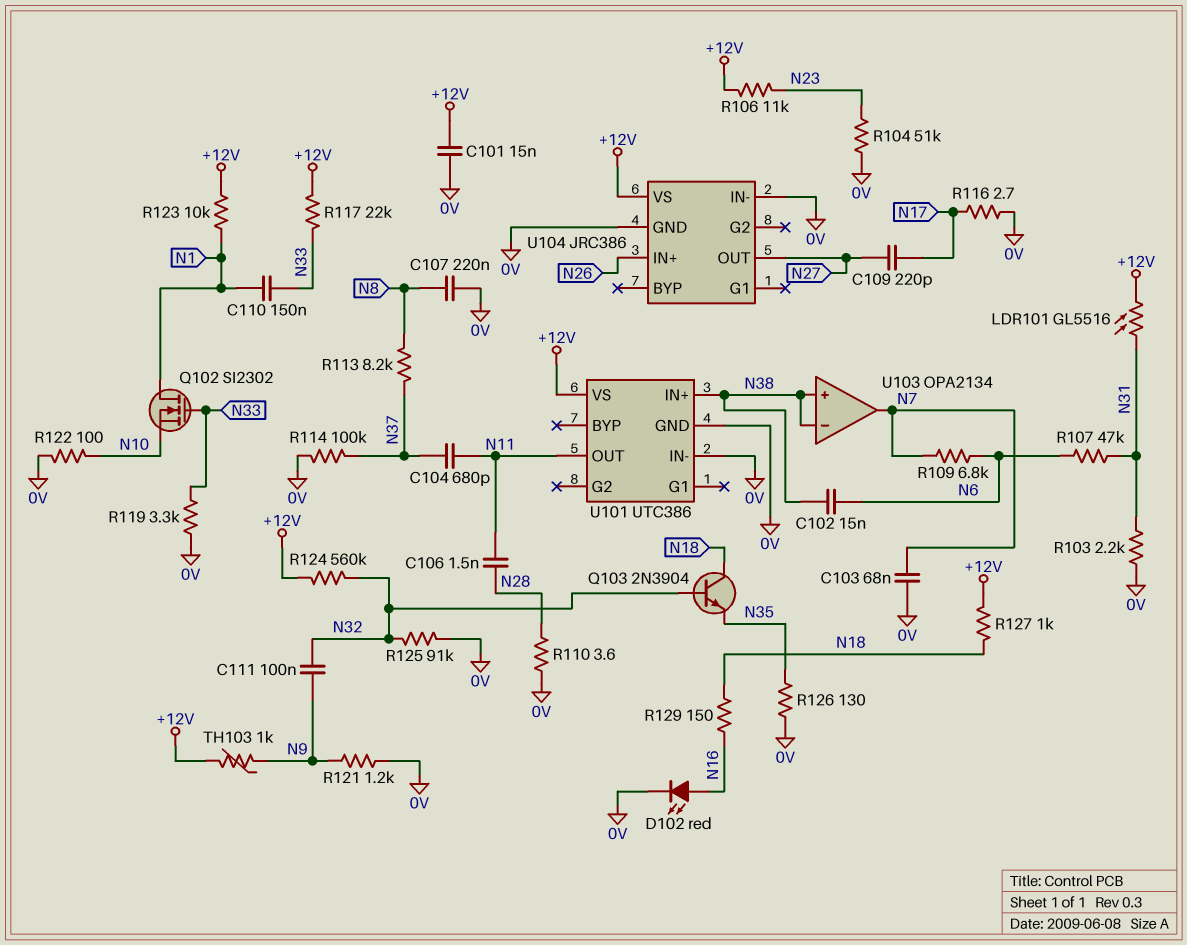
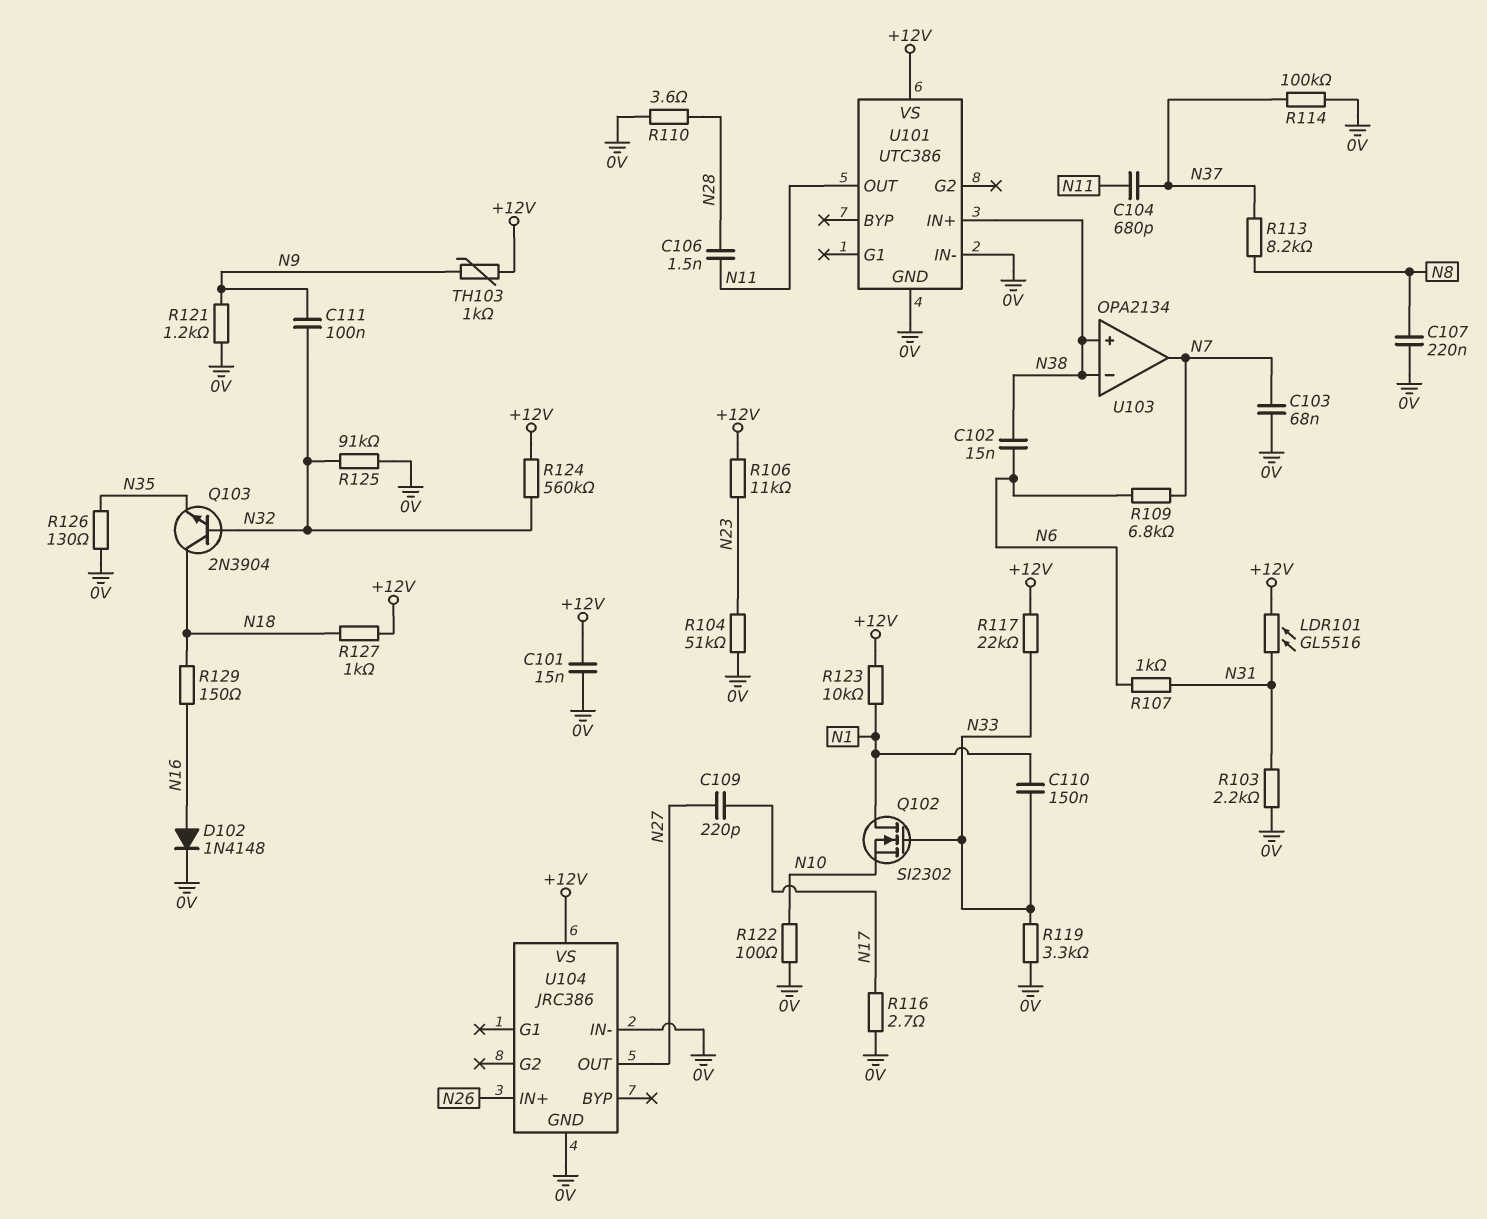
D102: LED red (A N16, K 0V) -> diode 1N4148 (A N16, K 0V)
R107: 47k (N6, N31) -> 1k (N6, N31)

